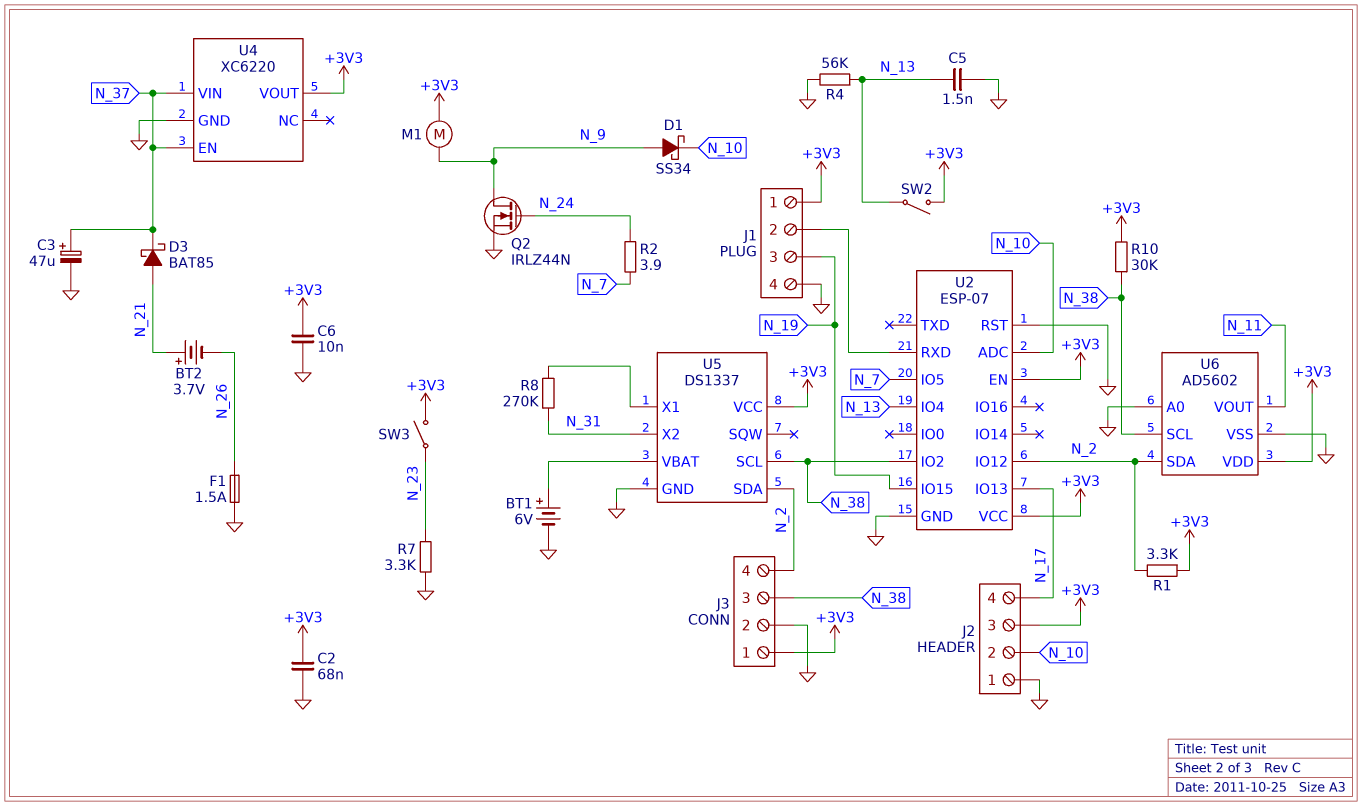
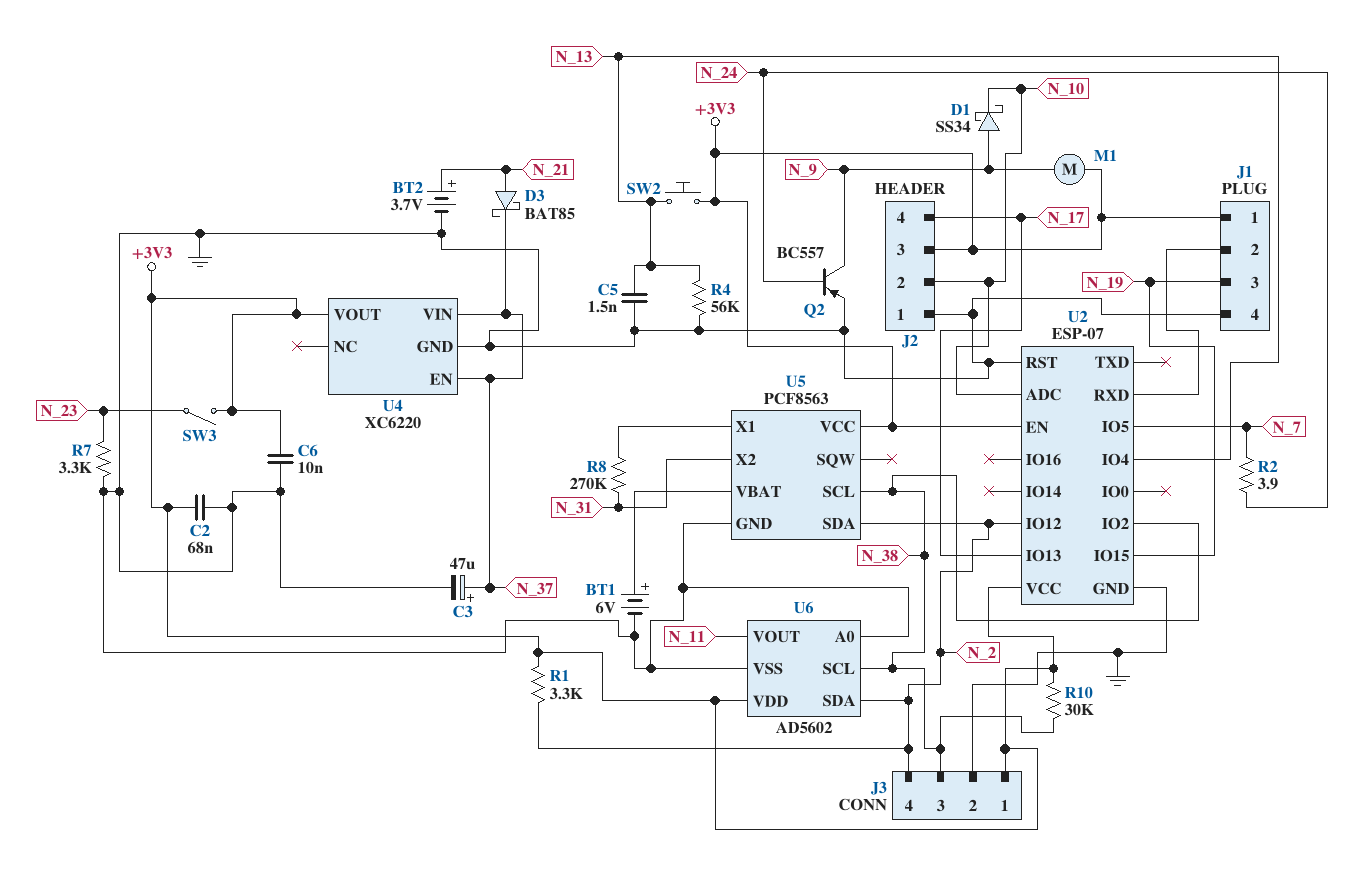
BT2: 3.7V (plus N_21, minus N_26) -> 3.7V (plus N_21, minus GND)
F1: 1.5A (GND, N_26) -> none
Q2: NMOS IRLZ44N (G N_24, D N_9, S GND) -> PNP BC557 (B N_24, C N_9, E GND)
SW2: switch (+3V3, N_13) -> button (+3V3, N_13)
U5: DS1337 -> PCF8563

